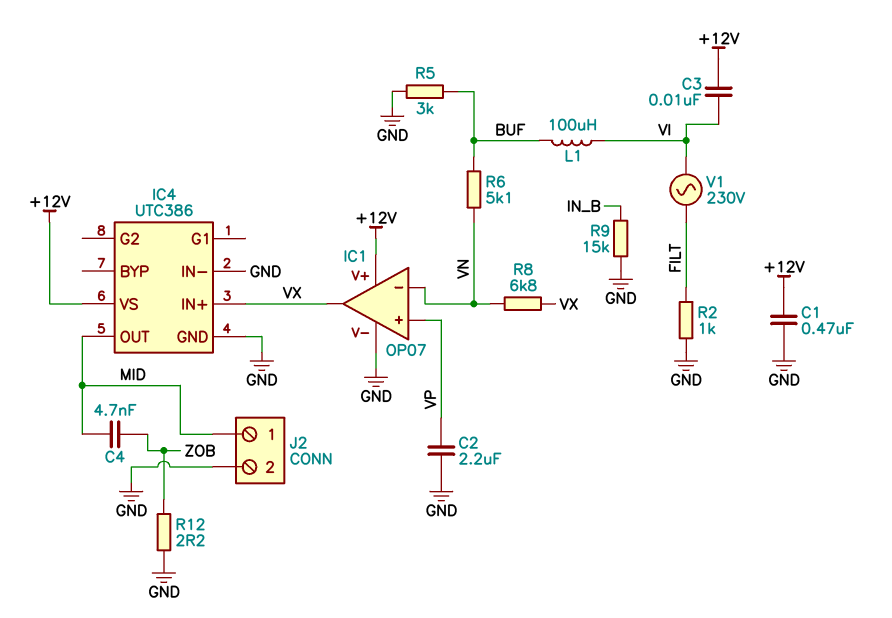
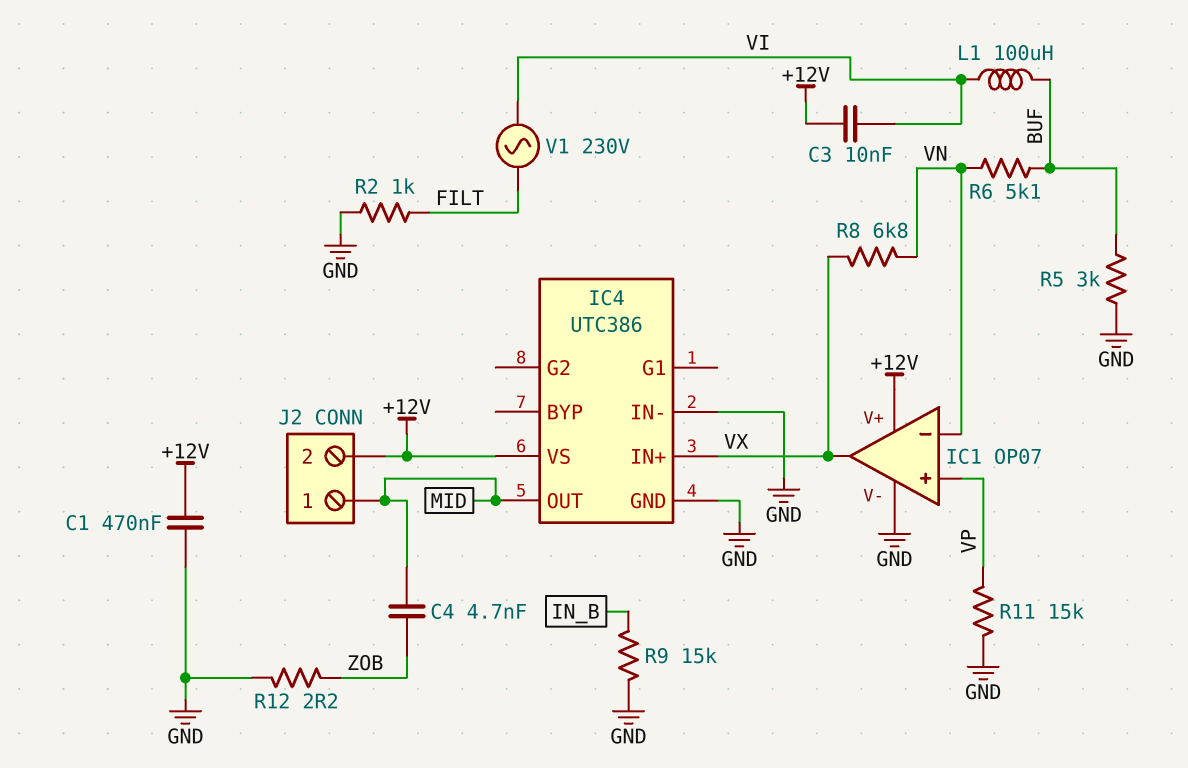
C2: 2.2uF (GND, VP) -> none
J2 pin 2: GND -> +12V
R11: none -> 15k (GND, VP)

